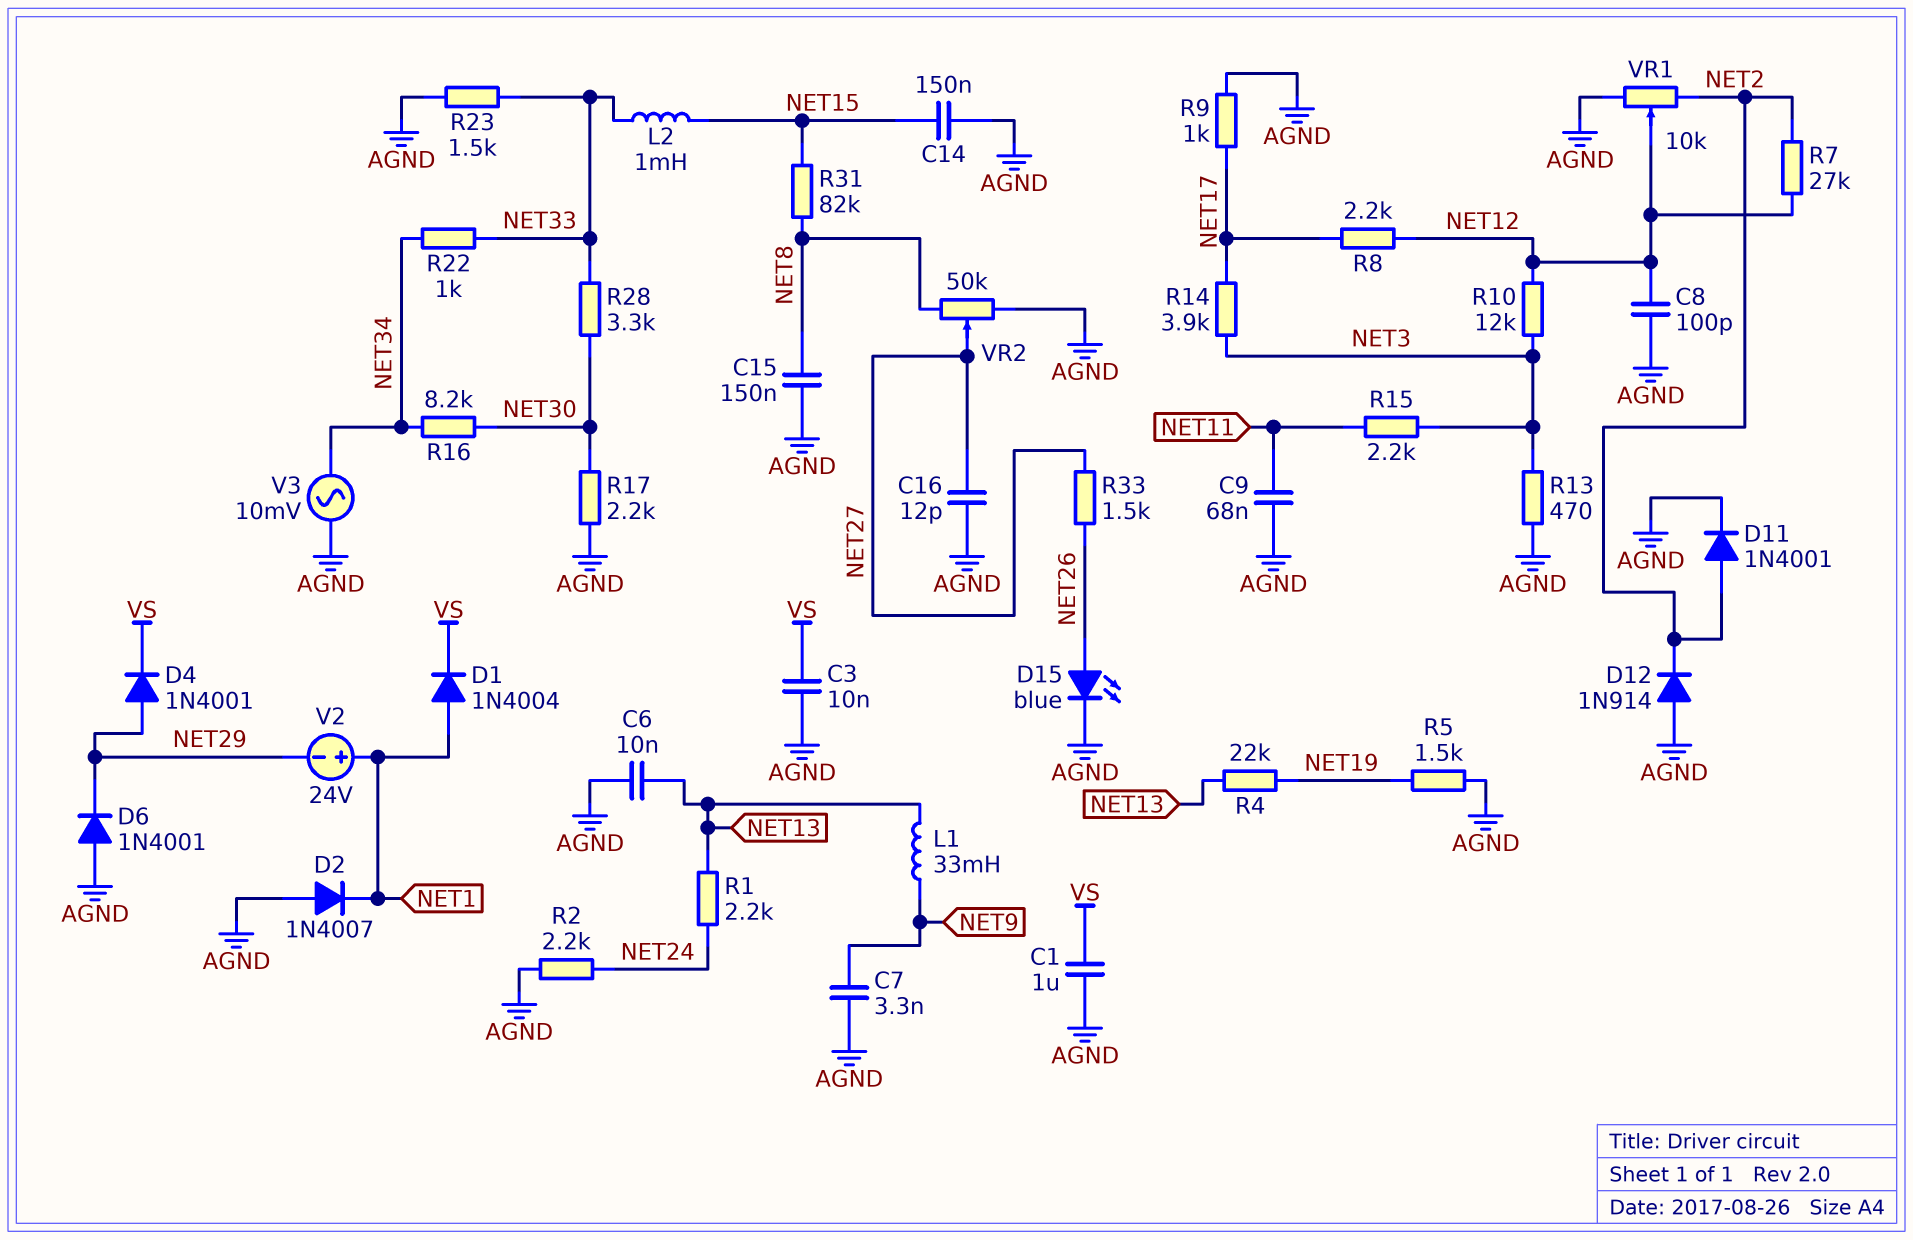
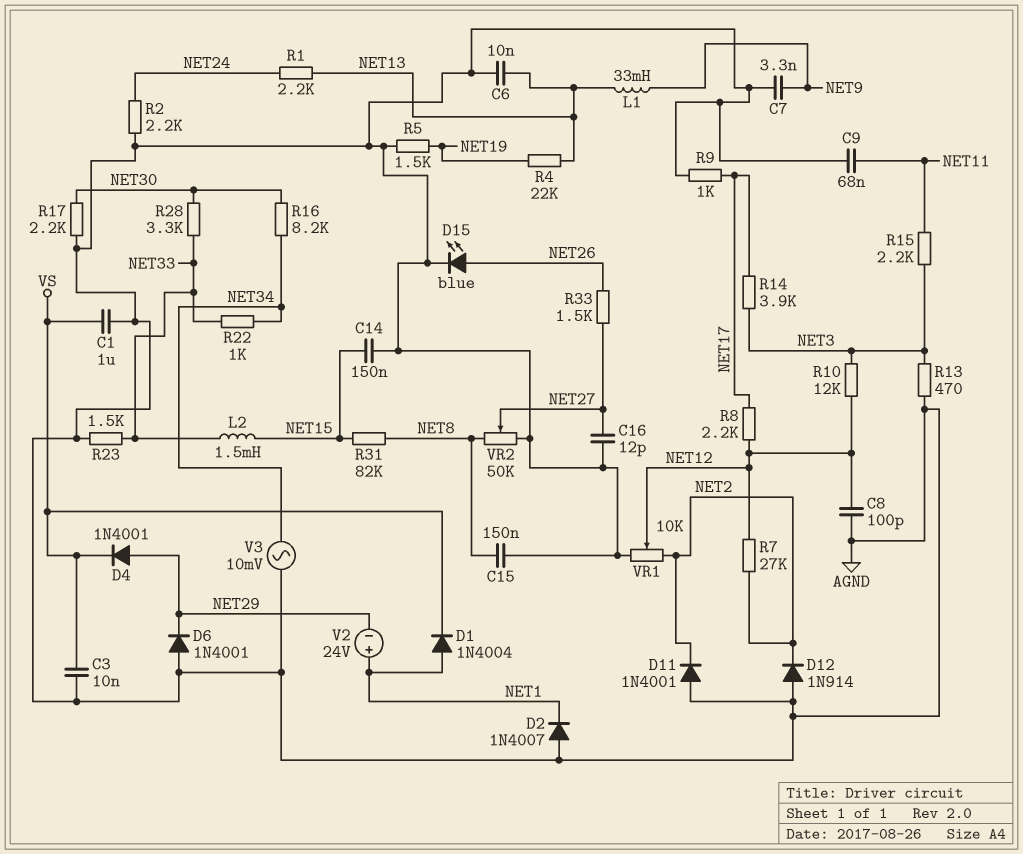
D11: diode 1N4001 (A NET2, K AGND) -> diode 1N4001 (A AGND, K NET2)
L2: 1mH (NET15, NET33) -> 1.5mH (NET15, NET33)

